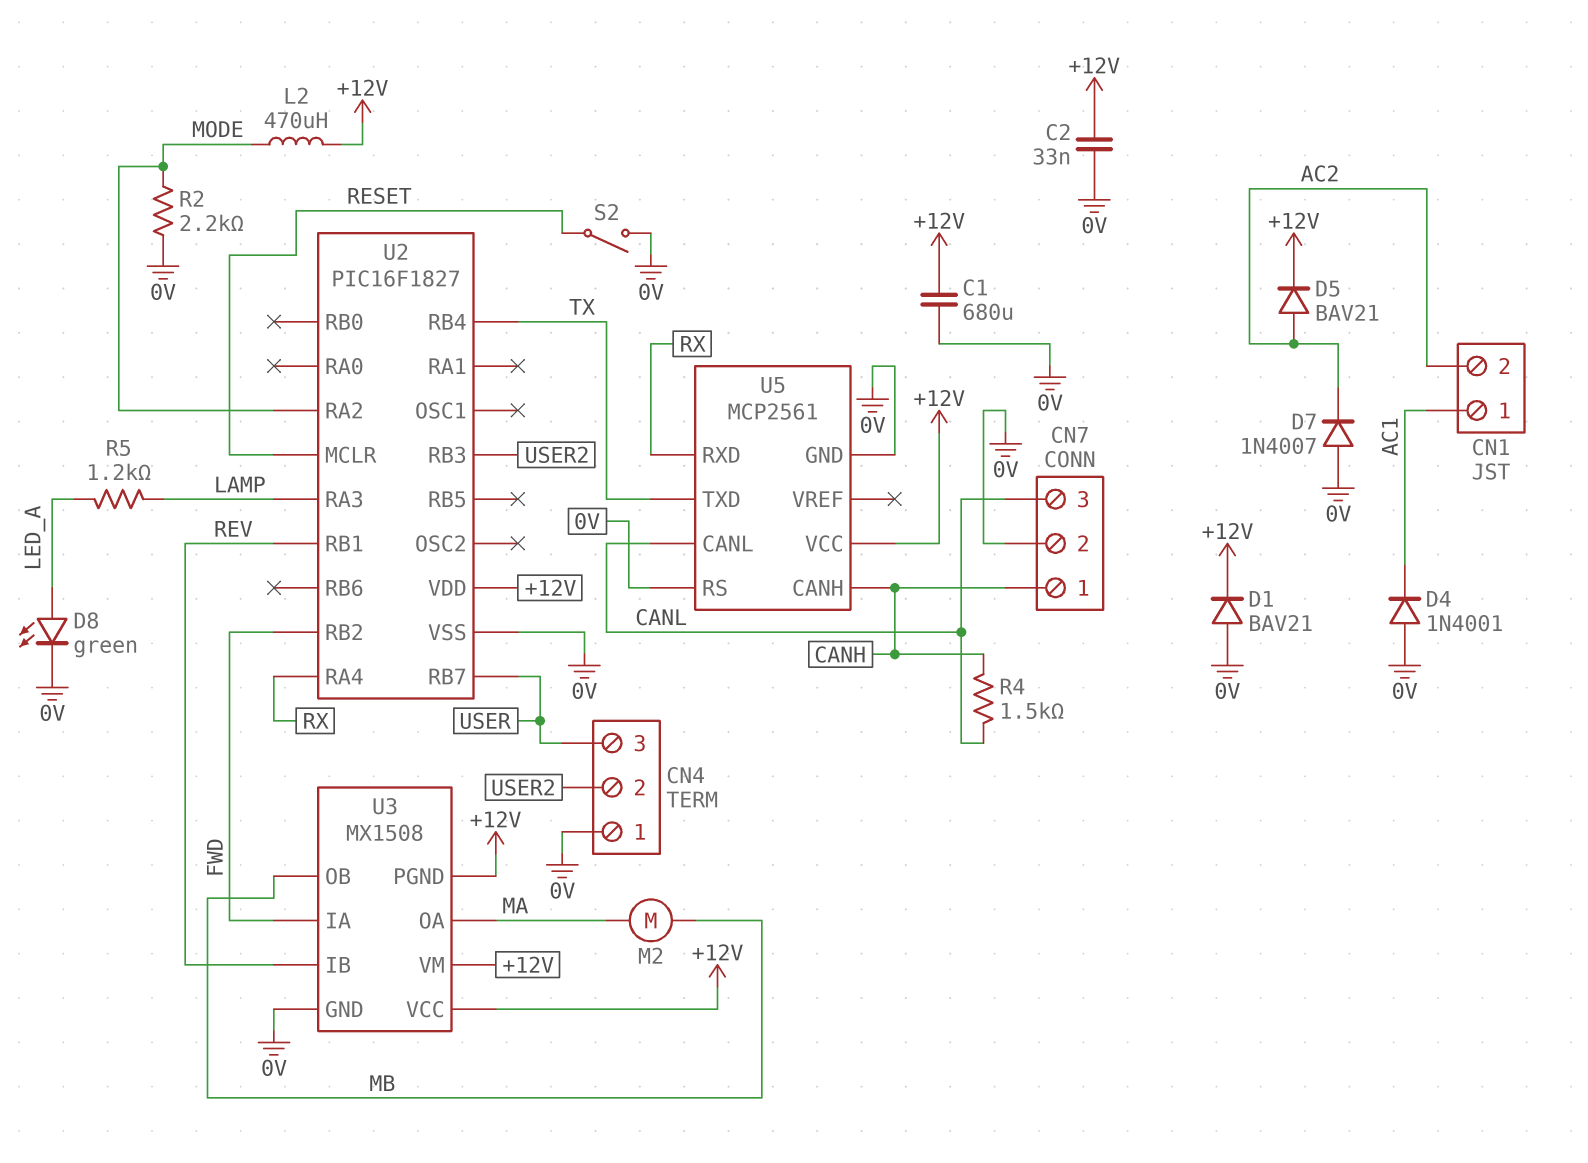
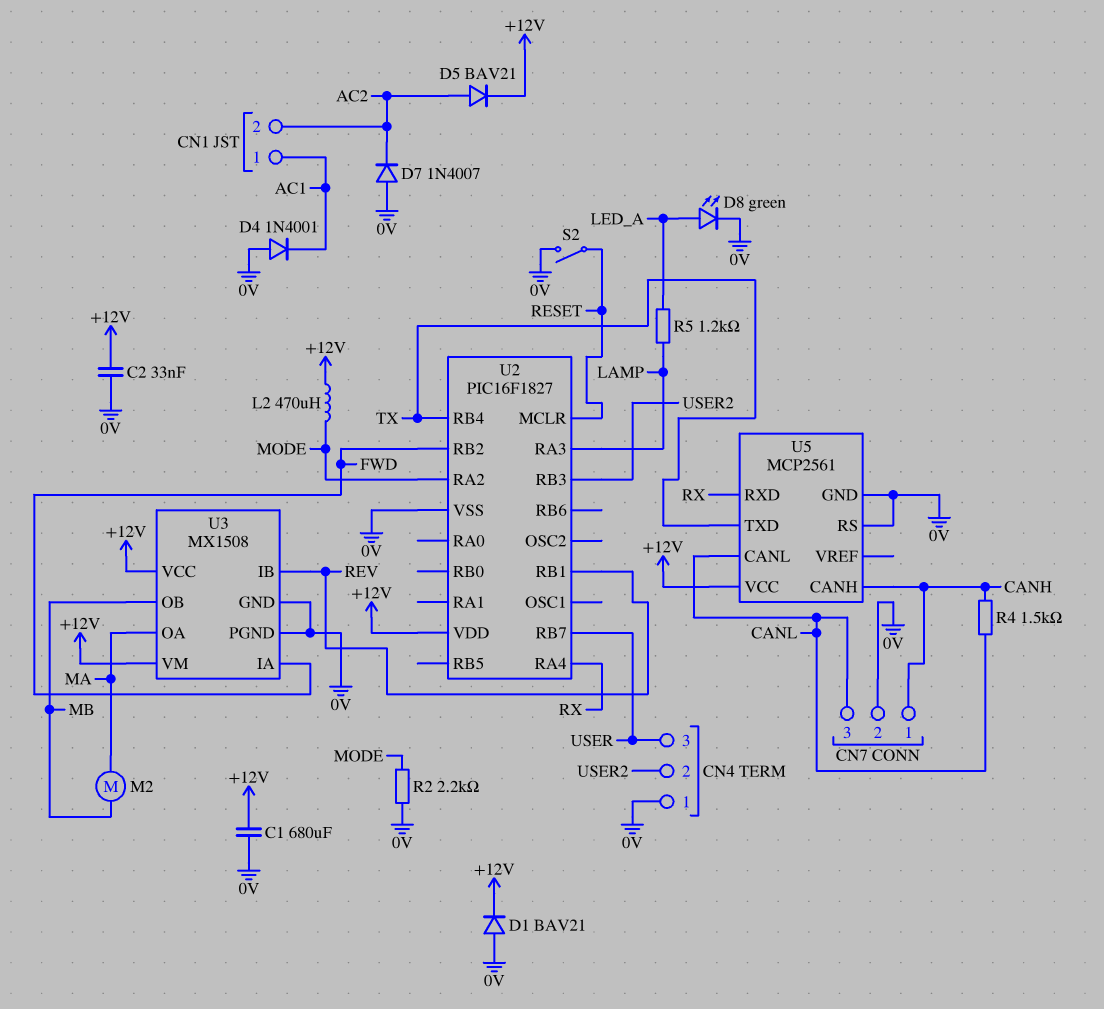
U3 pin PGND: +12V -> 0V

